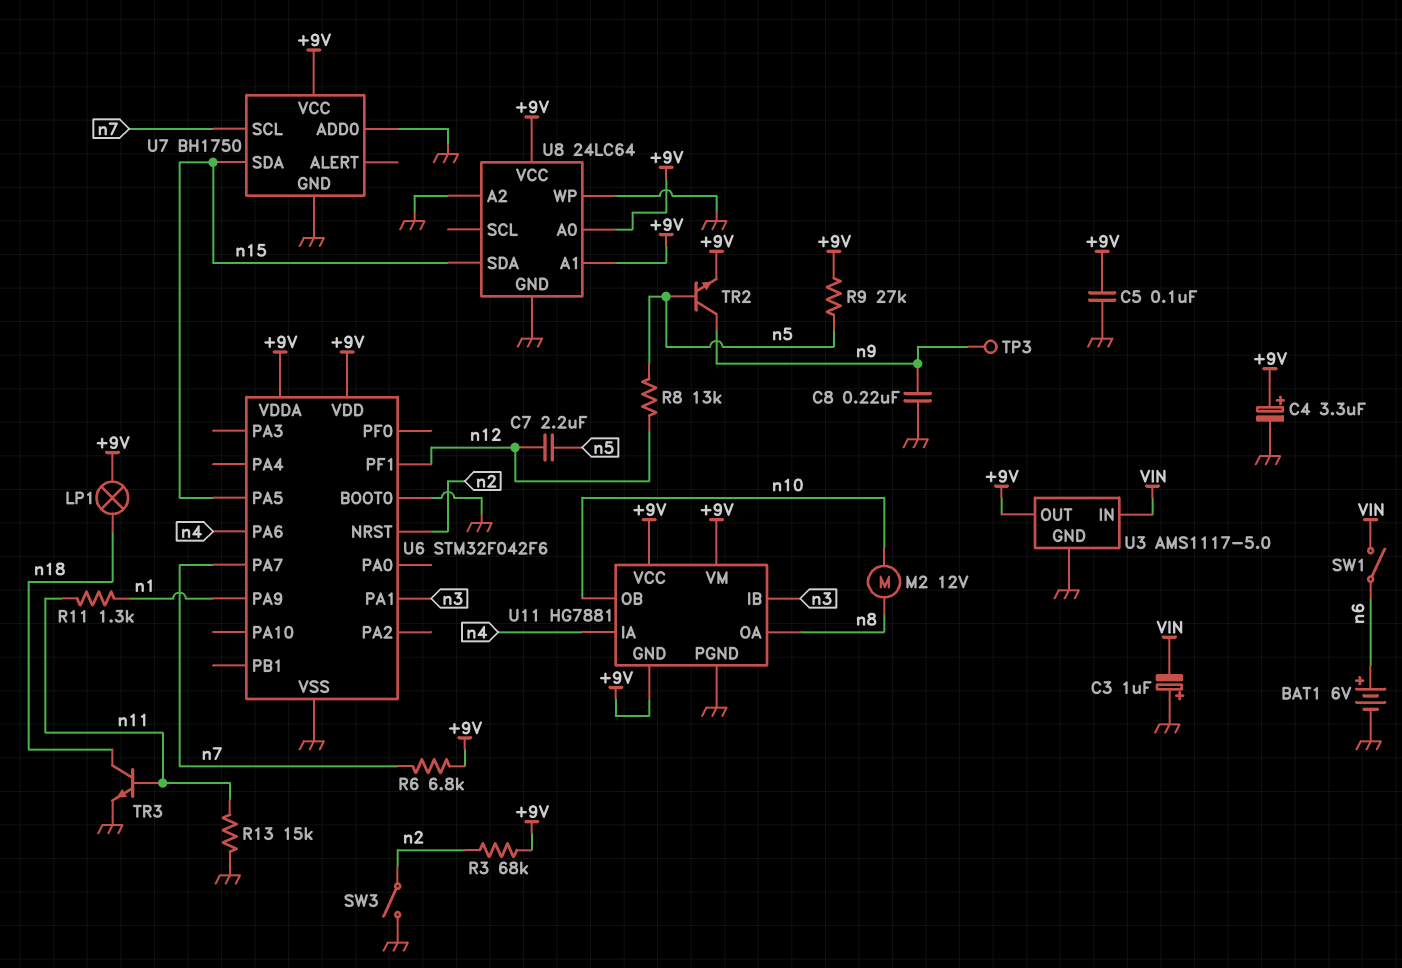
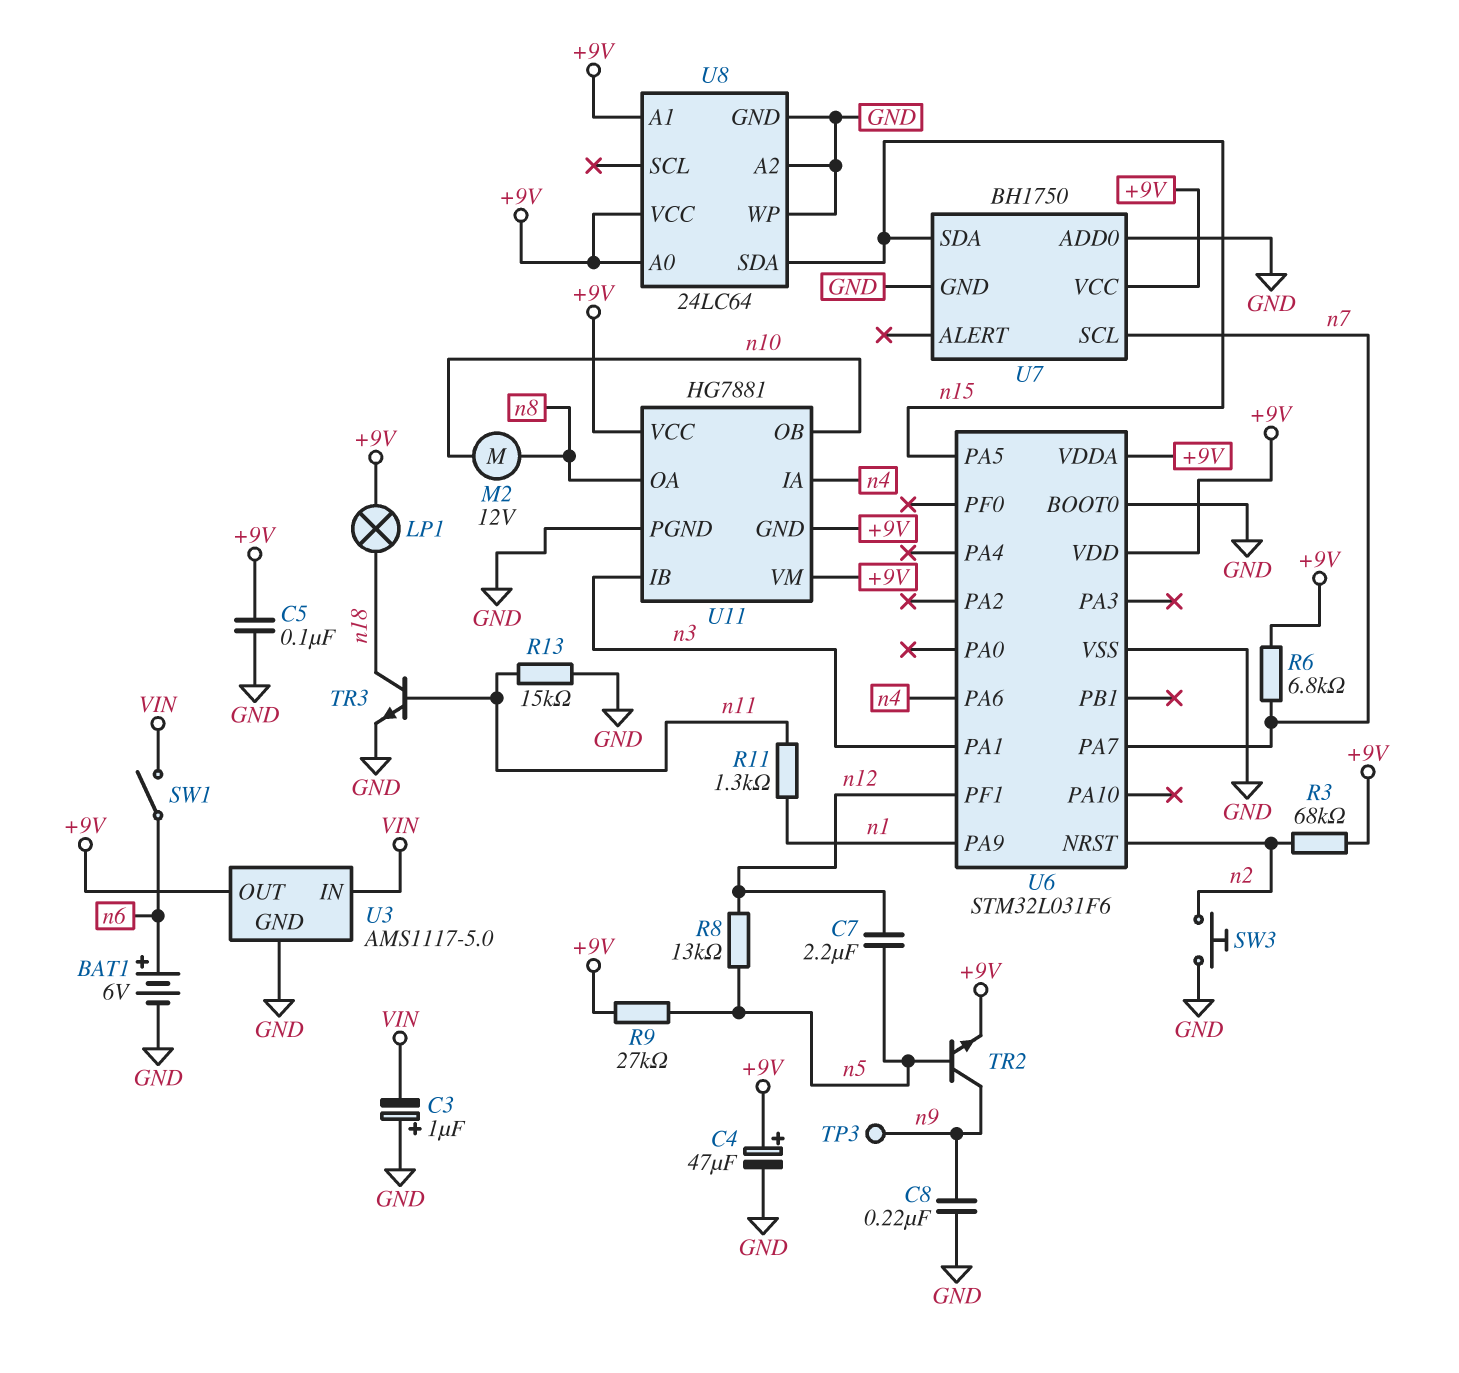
C4: 3.3uF (plus +9V, minus GND) -> 47uF (plus +9V, minus GND)
SW3: switch (GND, n2) -> button (GND, n2)
U6: STM32F042F6 -> STM32L031F6

